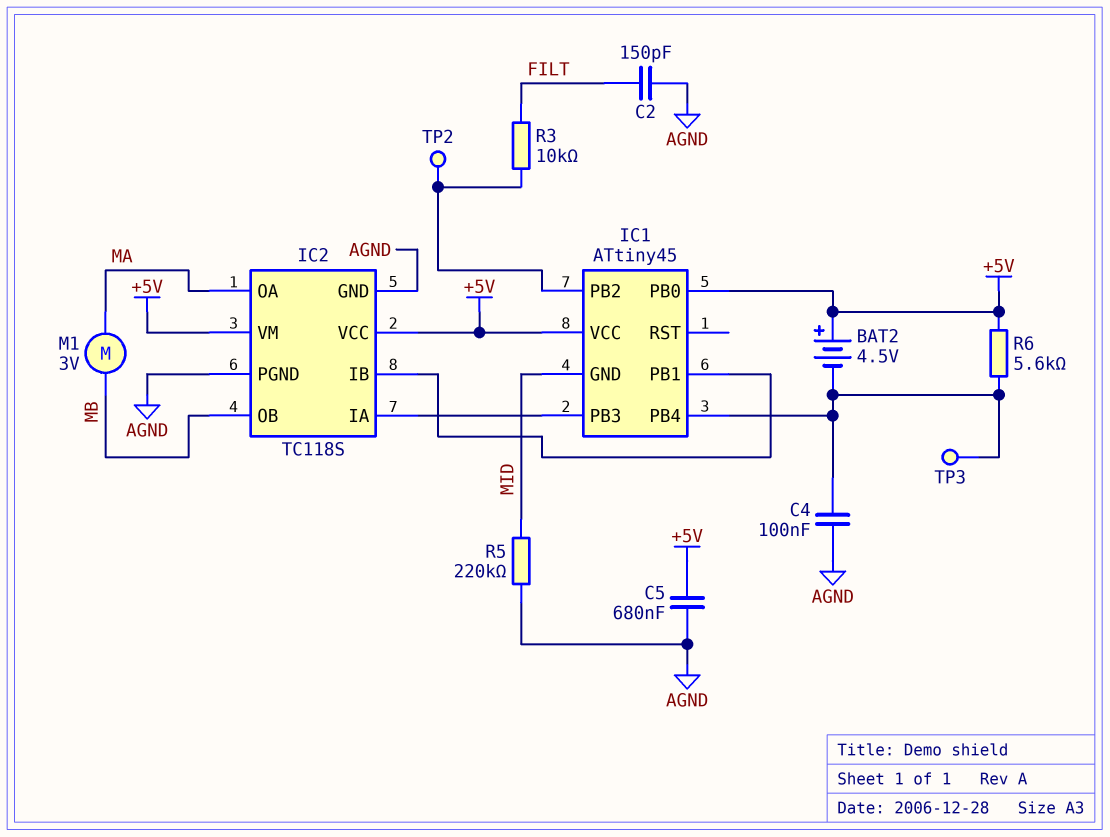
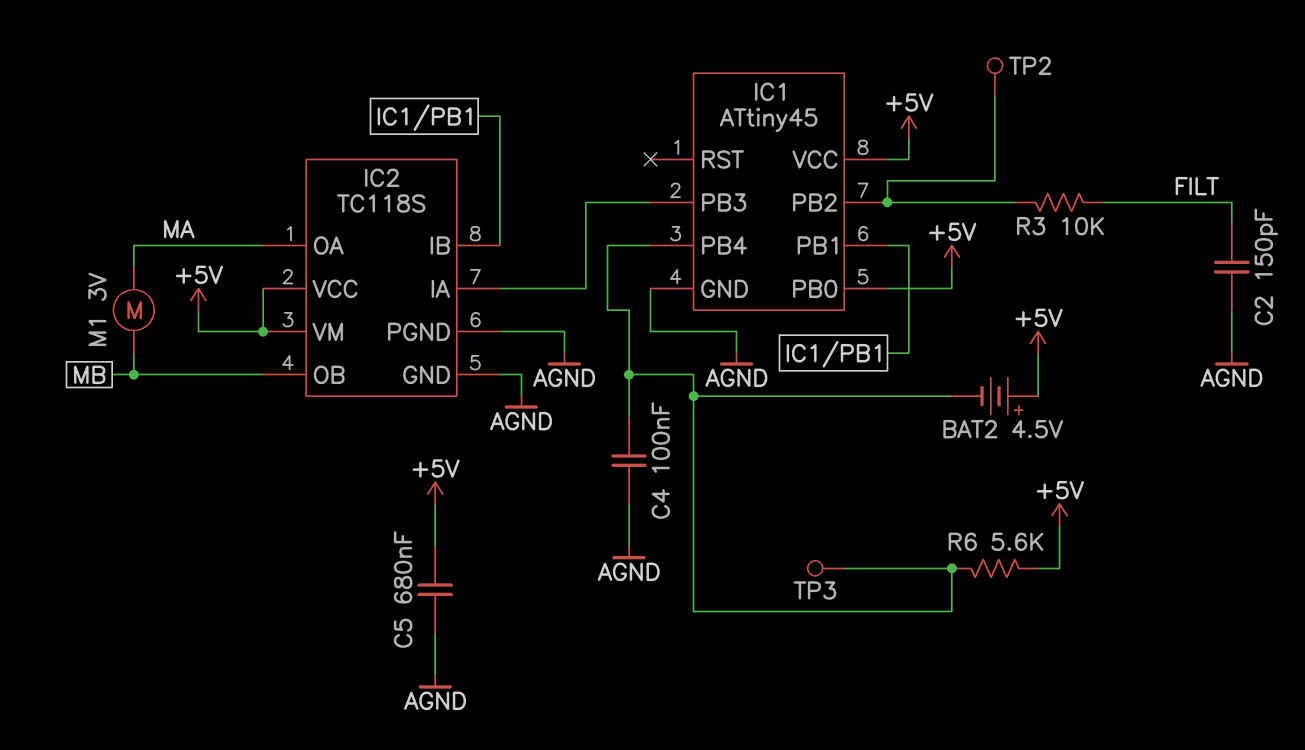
IC1 pin GND: MID -> AGND
R5: 220k (AGND, MID) -> none

